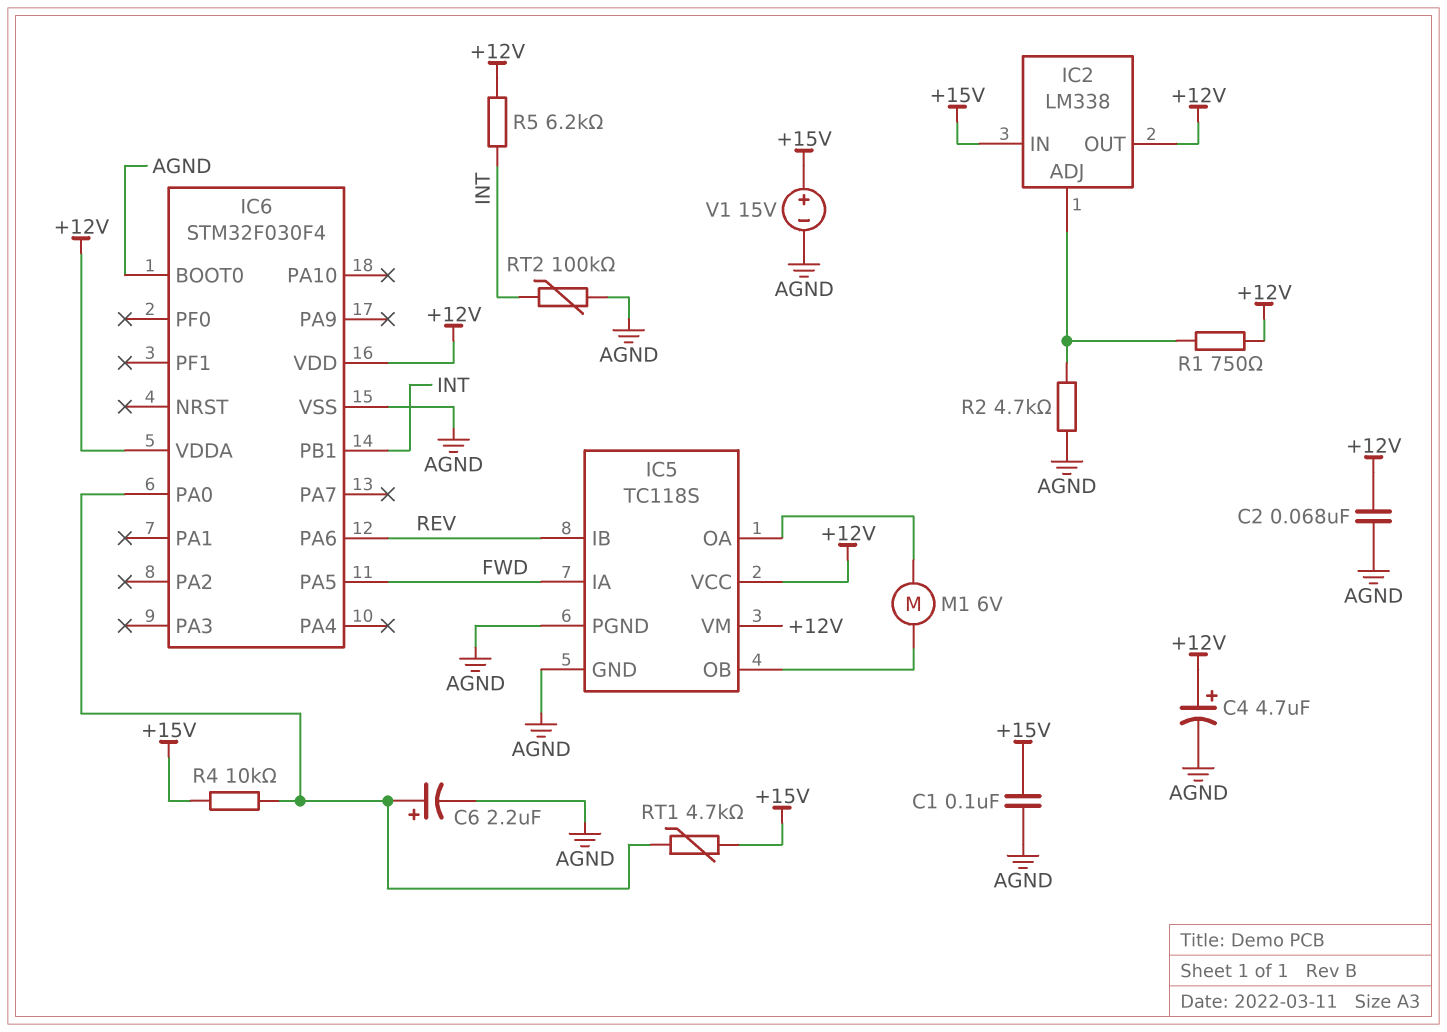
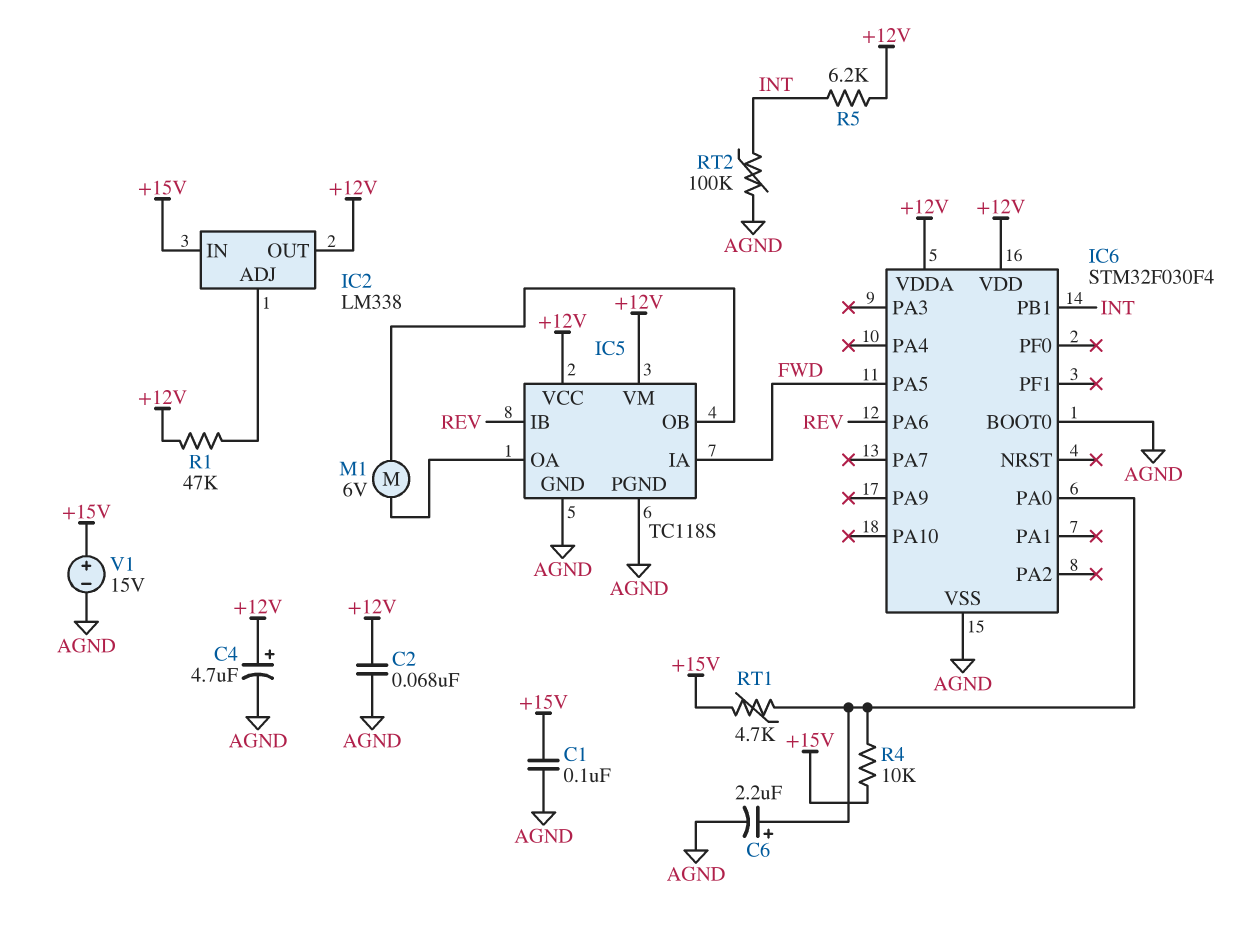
R1: 750 (+12V, IC2/ADJ) -> 47k (+12V, IC2/ADJ)
R2: 4.7k (AGND, IC2/ADJ) -> none

